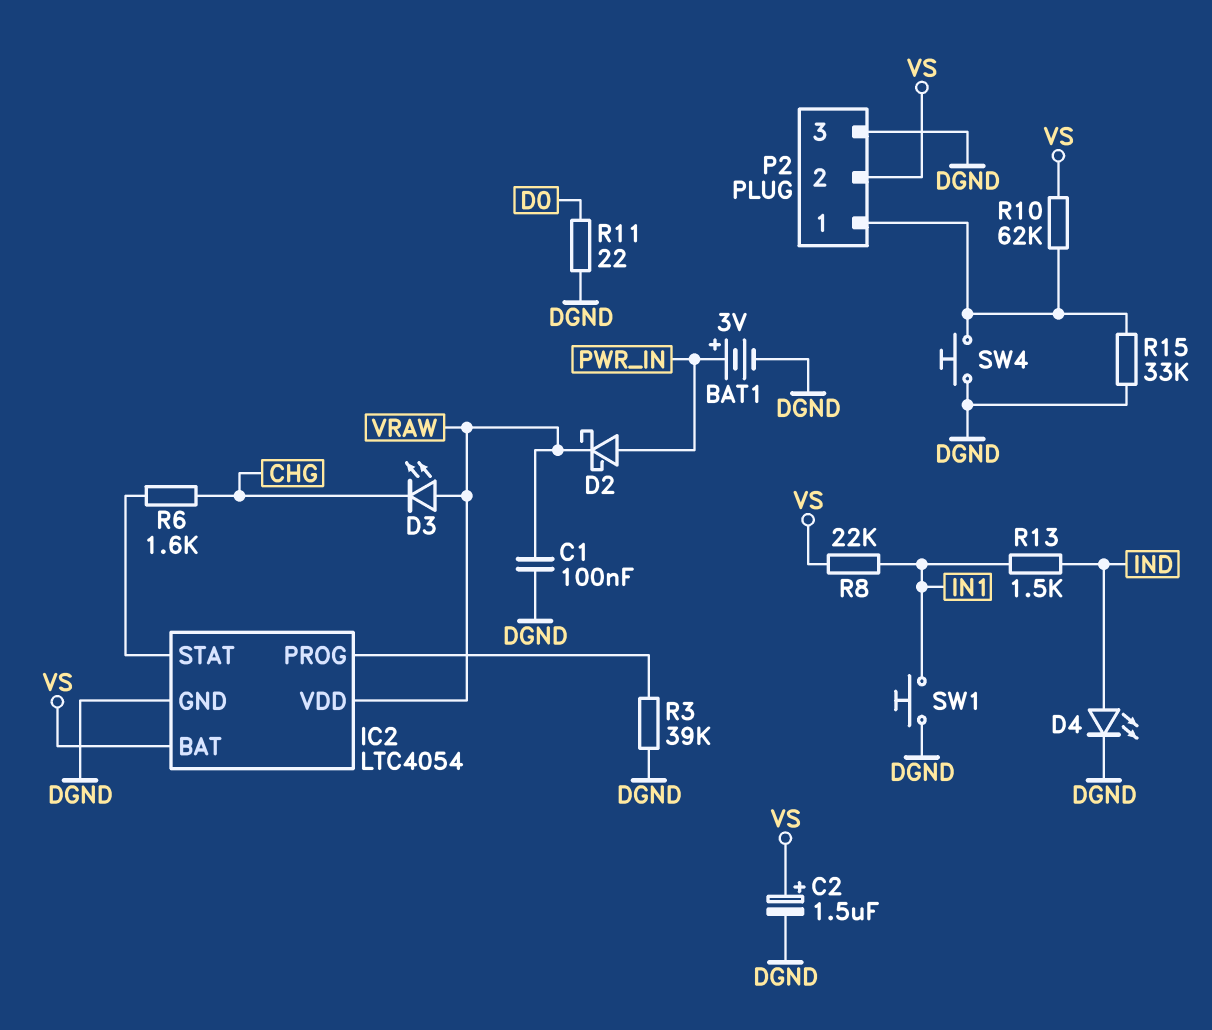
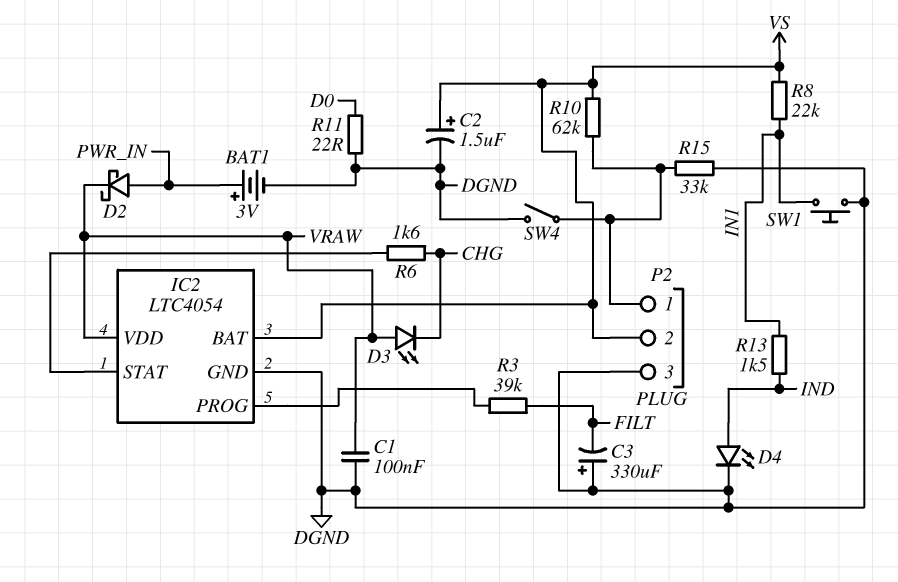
C3: none -> 330uF (plus DGND, minus FILT)
R3: 39k (DGND, IC2/PROG) -> 39k (FILT, IC2/PROG)
SW4: button (DGND, P2/1) -> switch (DGND, P2/1)

